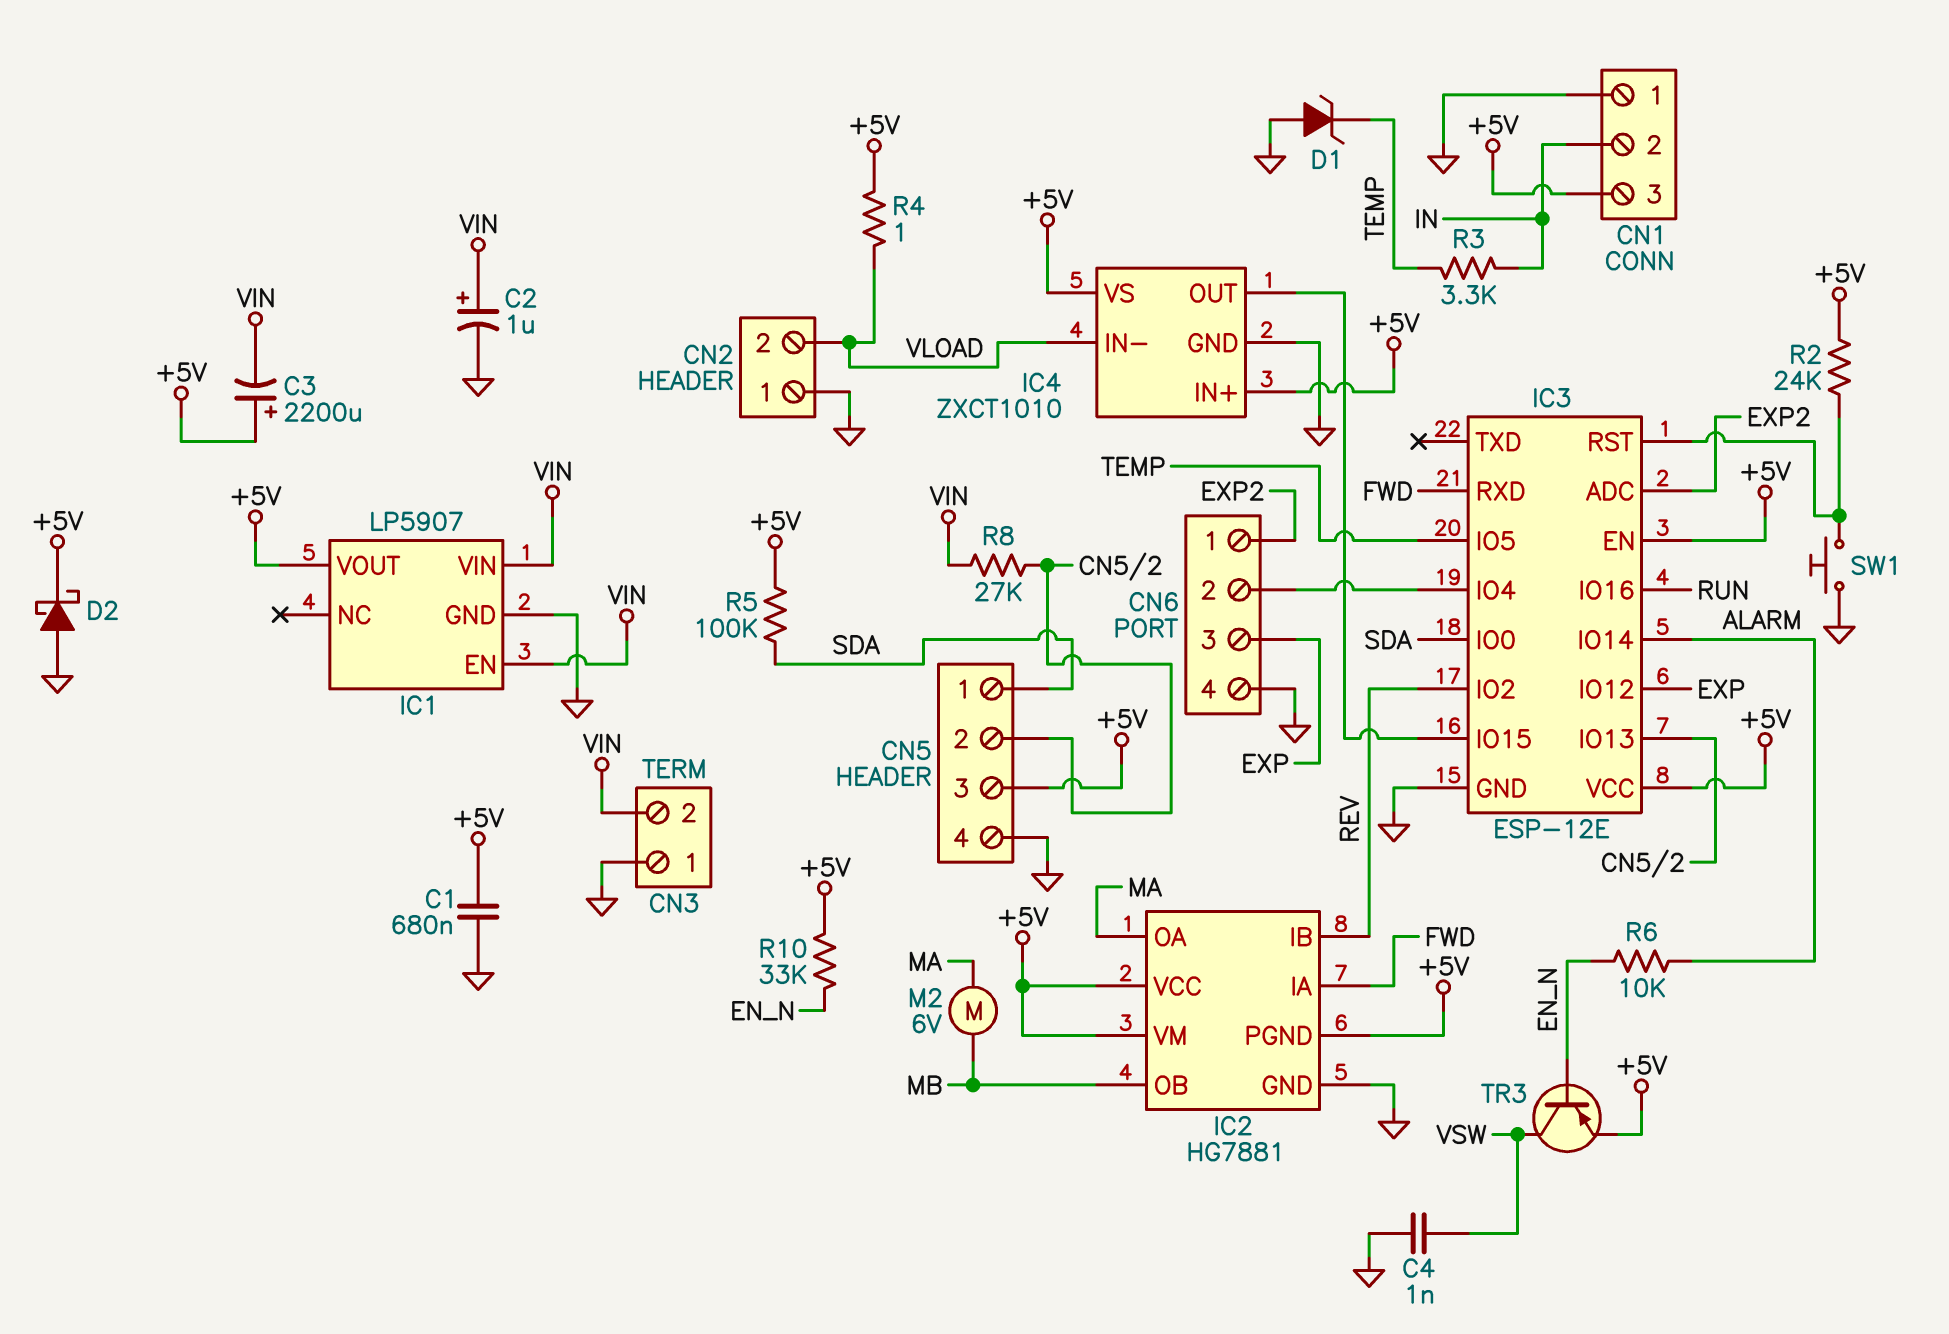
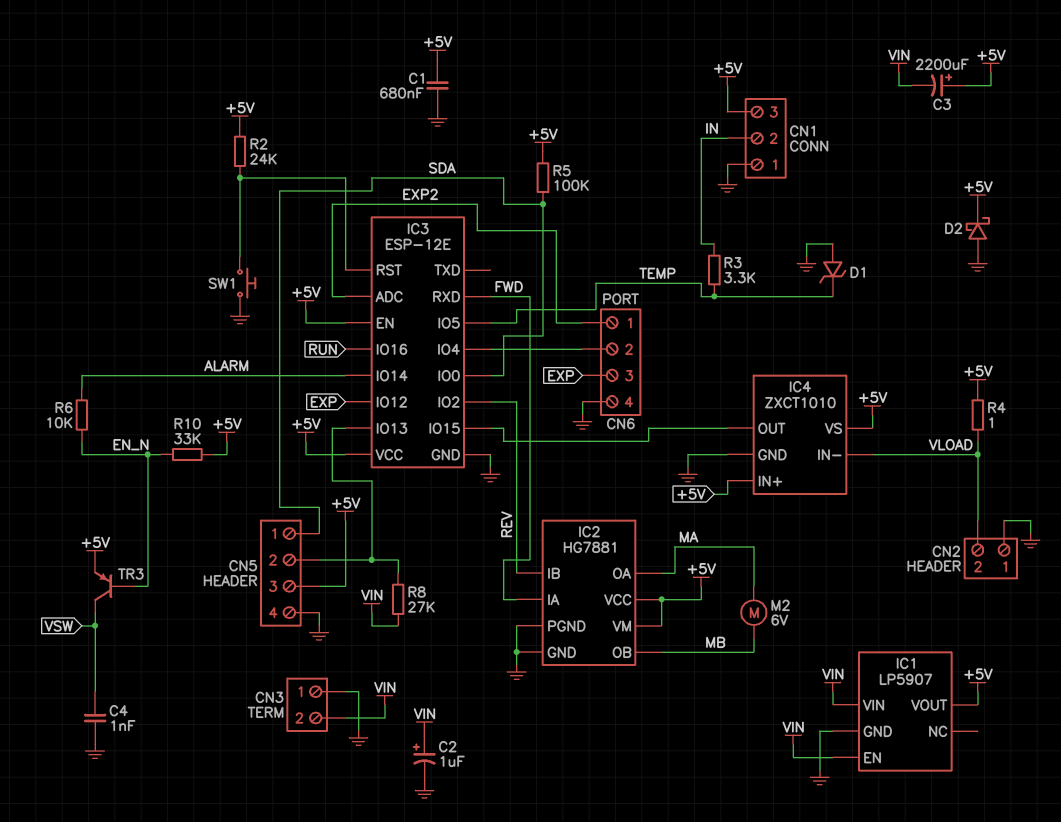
IC2 pin PGND: +5V -> GND

